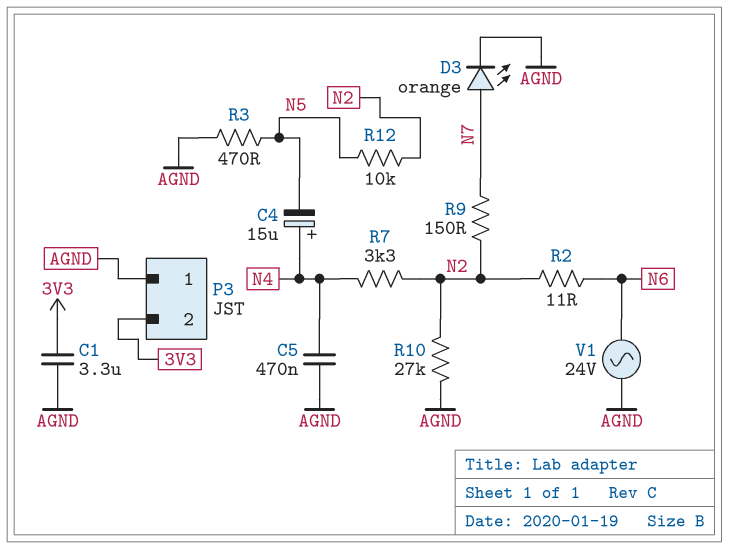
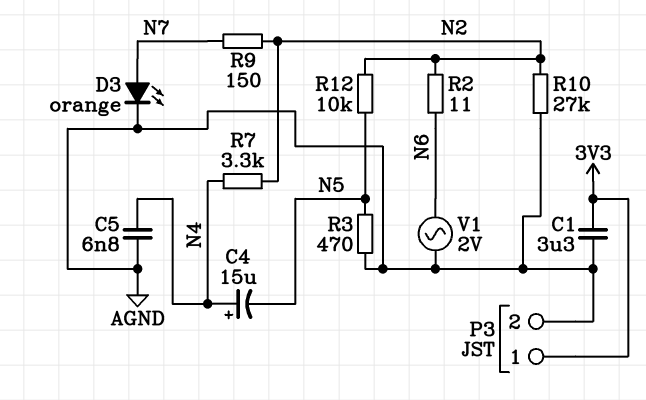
C5: 470nF (AGND, N4) -> 6.8nF (AGND, N4)
P3 pin 1: AGND -> 3V3
P3 pin 2: 3V3 -> AGND
V1: AC 24V (AGND, N6) -> AC 2V (AGND, N6)

